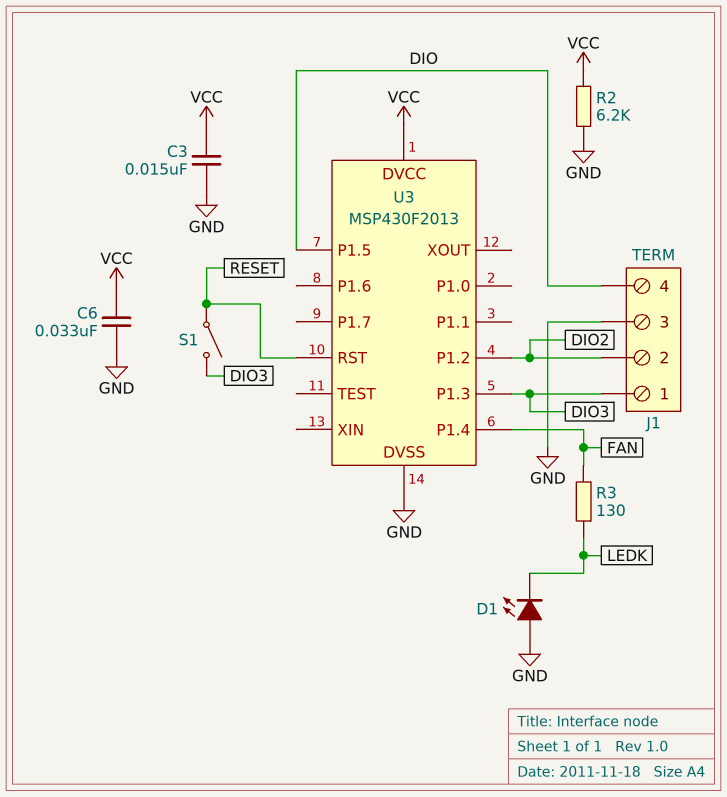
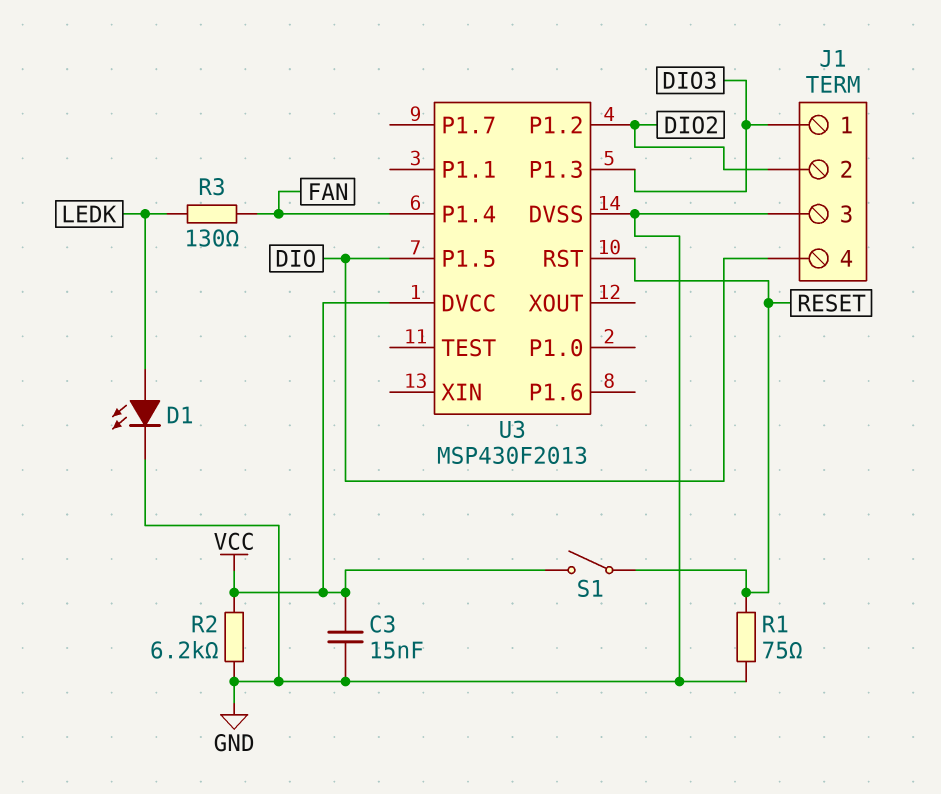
C6: 33nF (GND, VCC) -> none
D1: LED (A GND, K LEDK) -> LED (A LEDK, K GND)
R1: none -> 75 (GND, RESET)
S1: switch (DIO3, RESET) -> switch (RESET, VCC)

